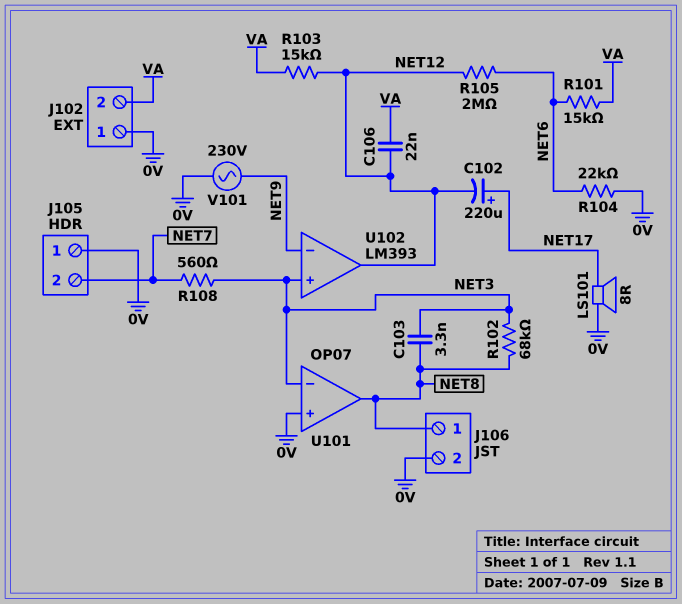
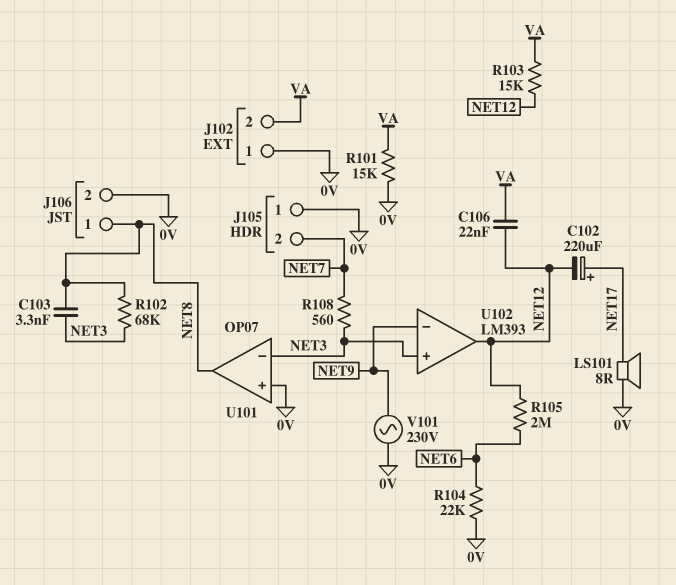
R101: 15k (NET6, VA) -> 15k (0V, VA)

